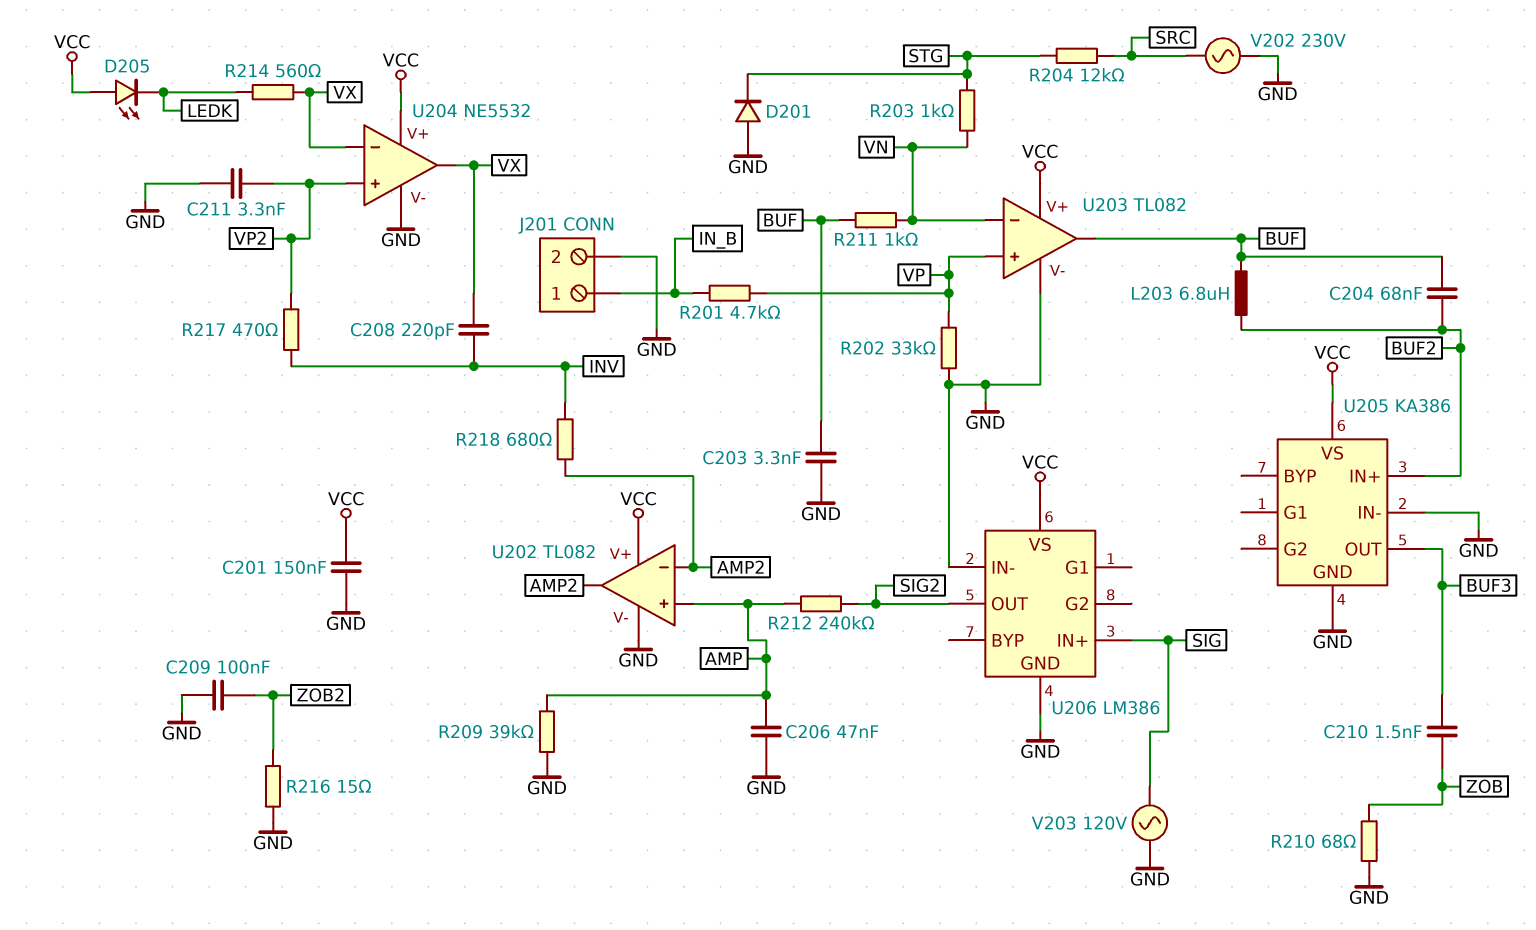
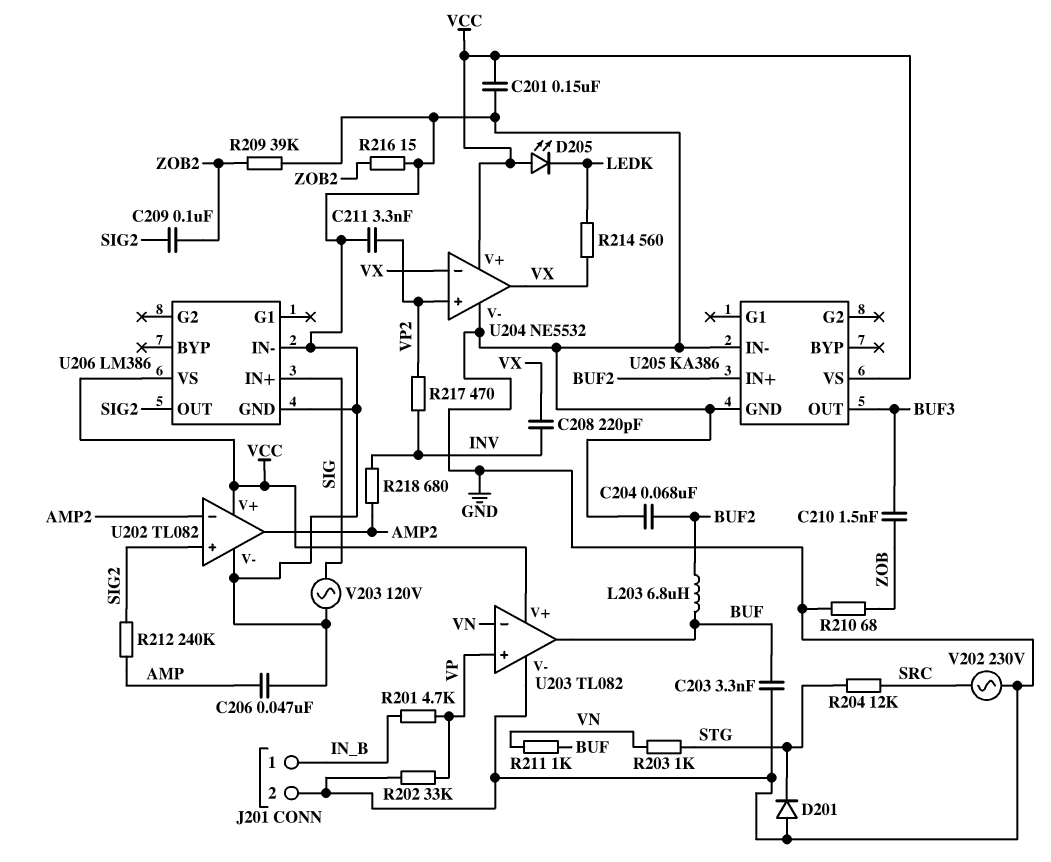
C204: 68nF (BUF, BUF2) -> 68nF (BUF2, GND)
C209: 100nF (GND, ZOB2) -> 100nF (SIG2, ZOB2)
R209: 39k (AMP, GND) -> 39k (GND, ZOB2)
U202 pin in+: AMP -> SIG2

